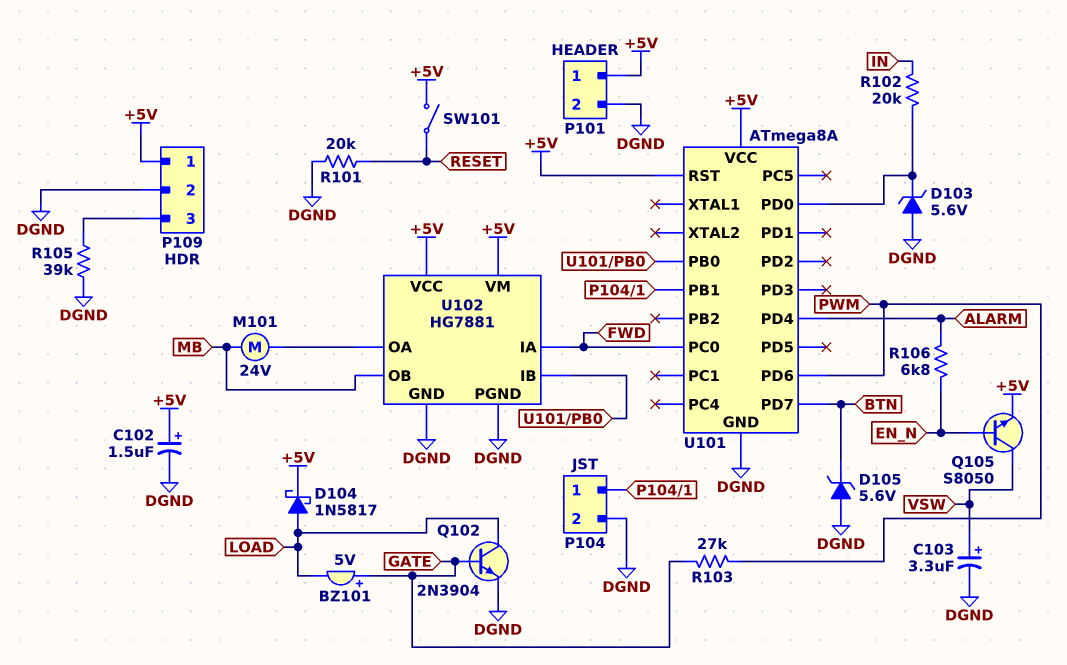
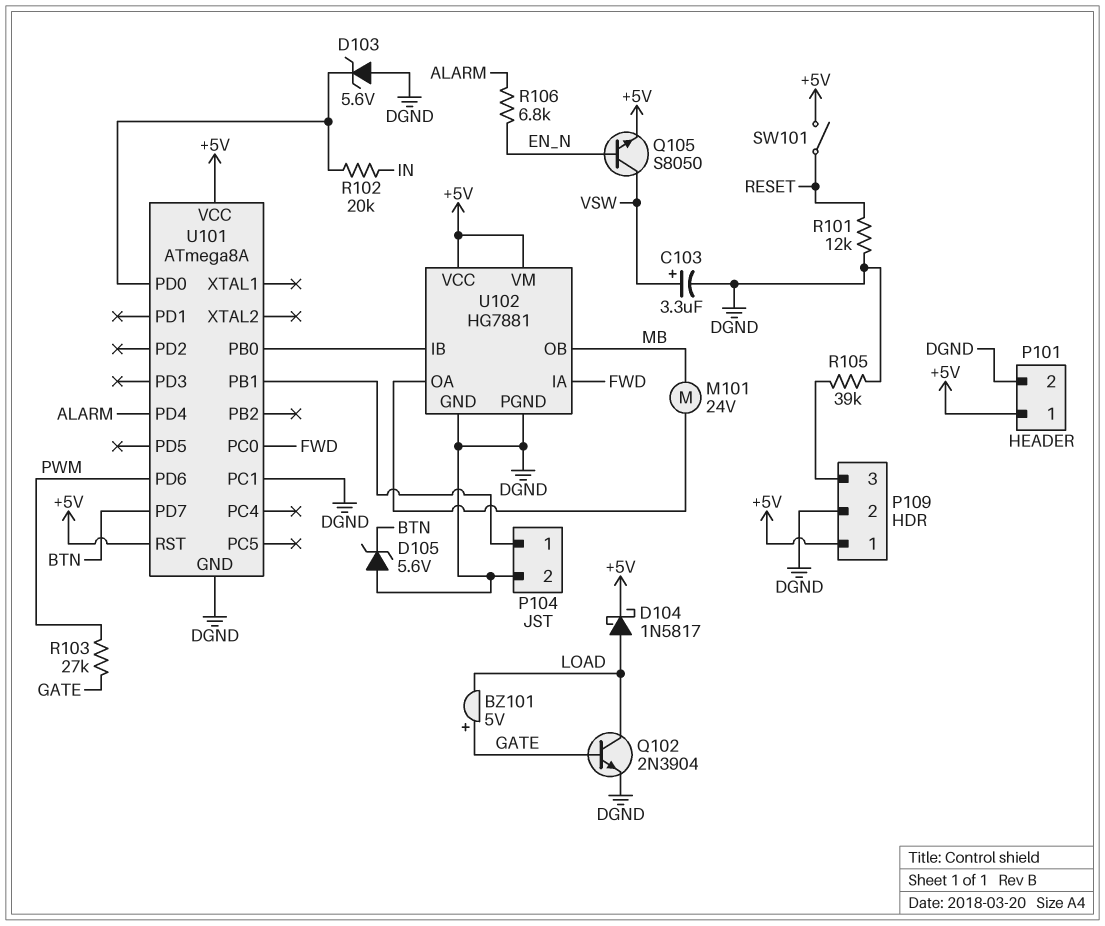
C102: 1.5uF (plus +5V, minus DGND) -> none
R101: 20k (DGND, RESET) -> 12k (DGND, RESET)
U101 pin PC1: none -> DGND

